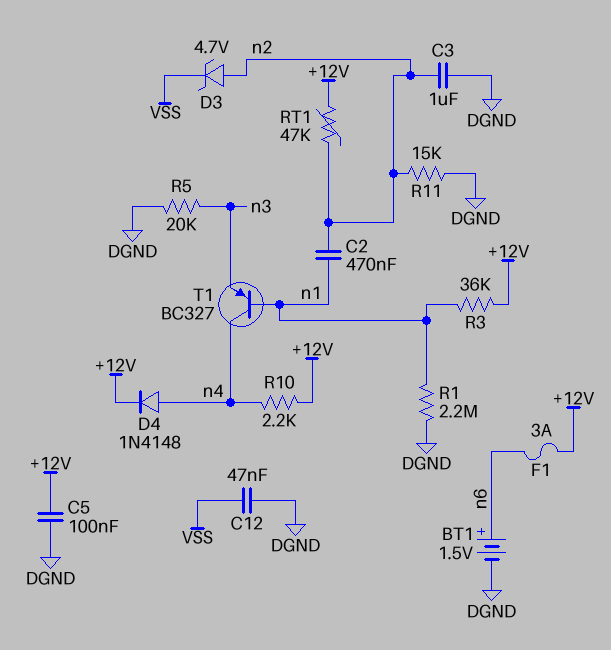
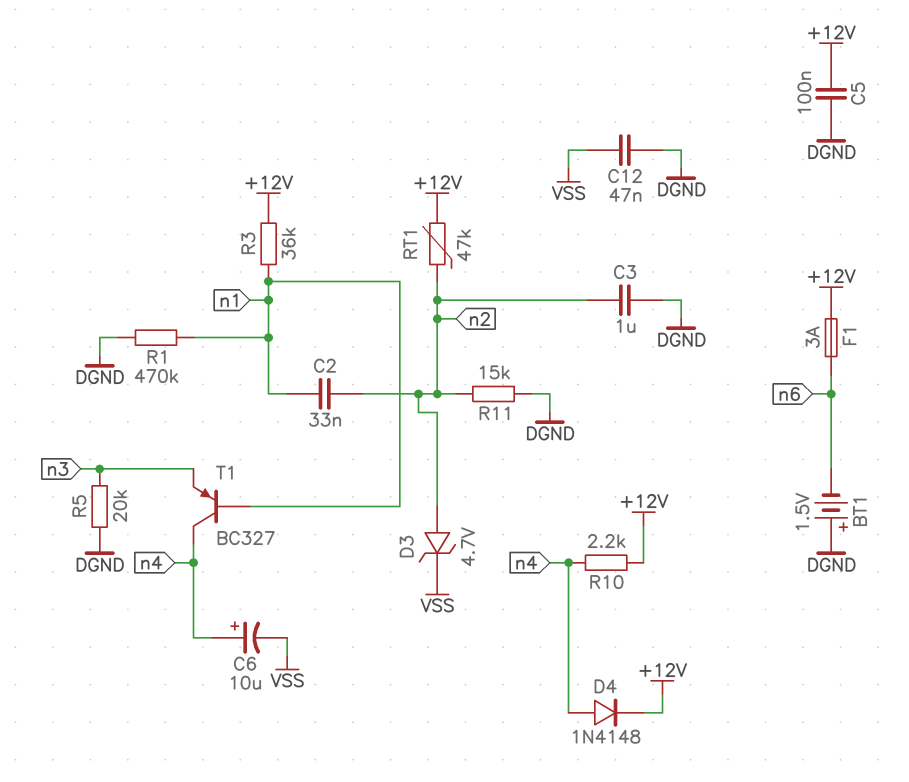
BT1: 1.5V (plus n6, minus DGND) -> 1.5V (plus DGND, minus n6)
C2: 470nF (n1, n2) -> 33nF (n1, n2)
C6: none -> 10uF (plus n4, minus VSS)
R1: 2.2M (DGND, n1) -> 470k (DGND, n1)

